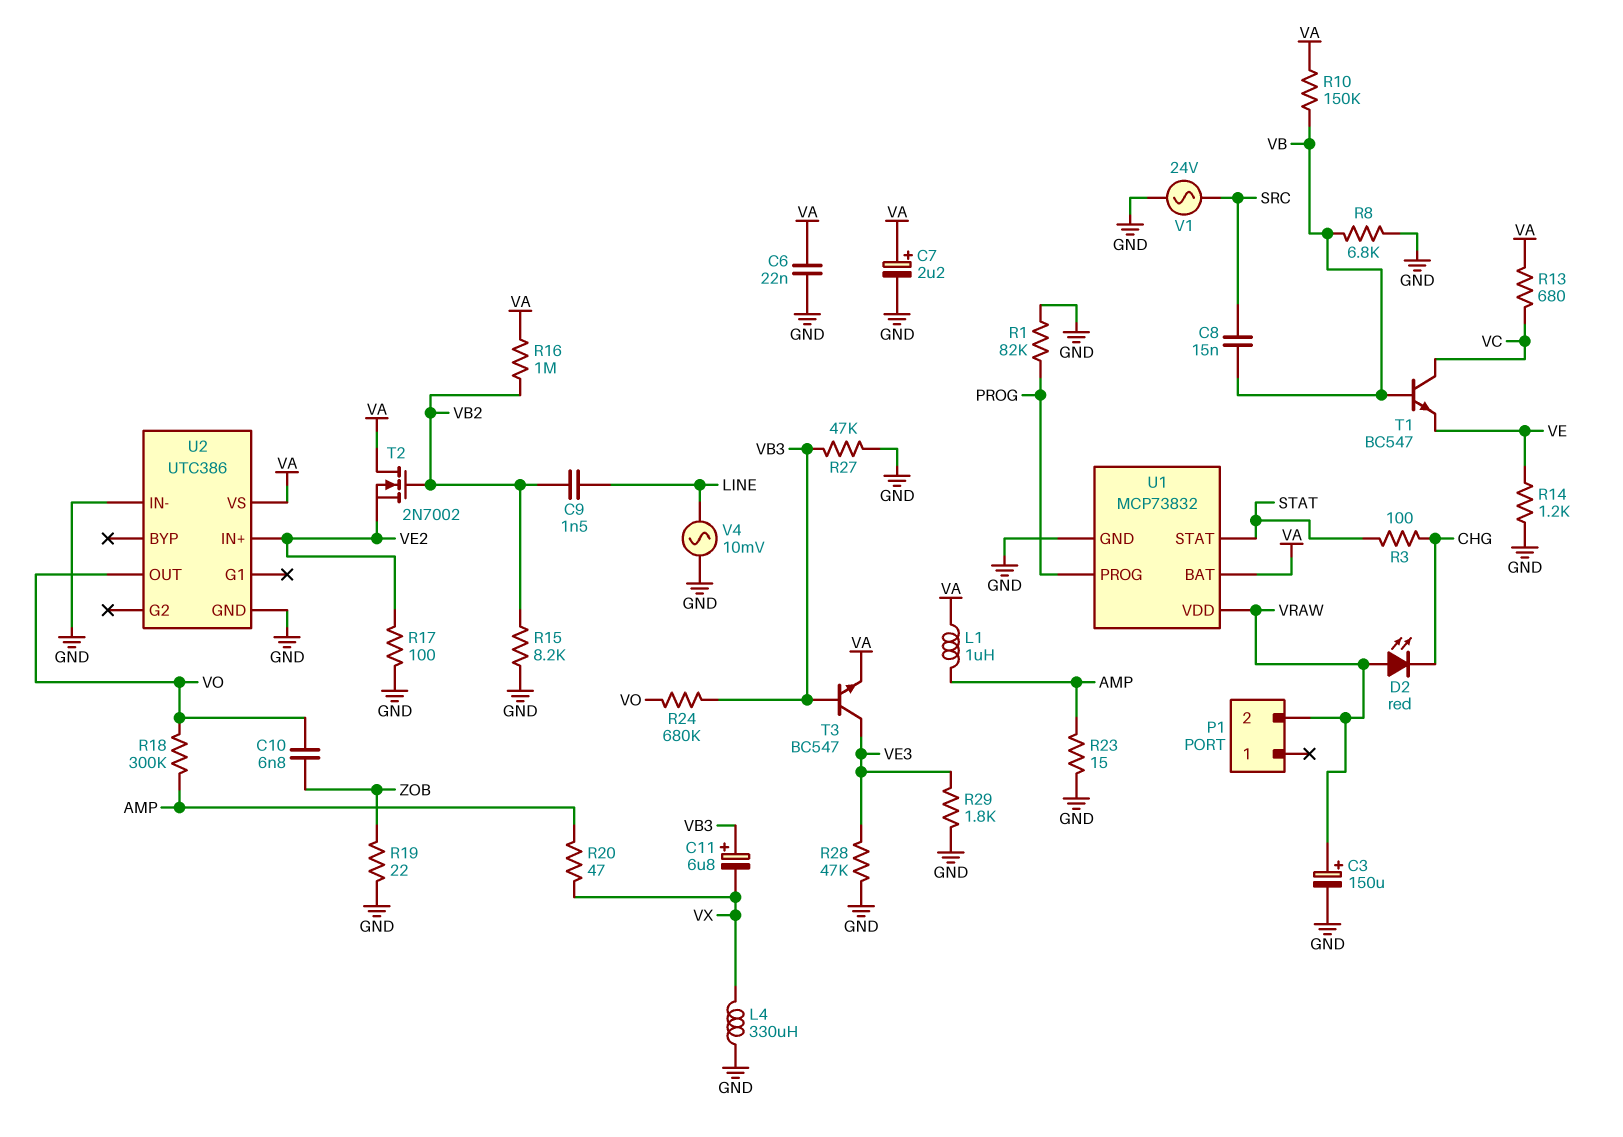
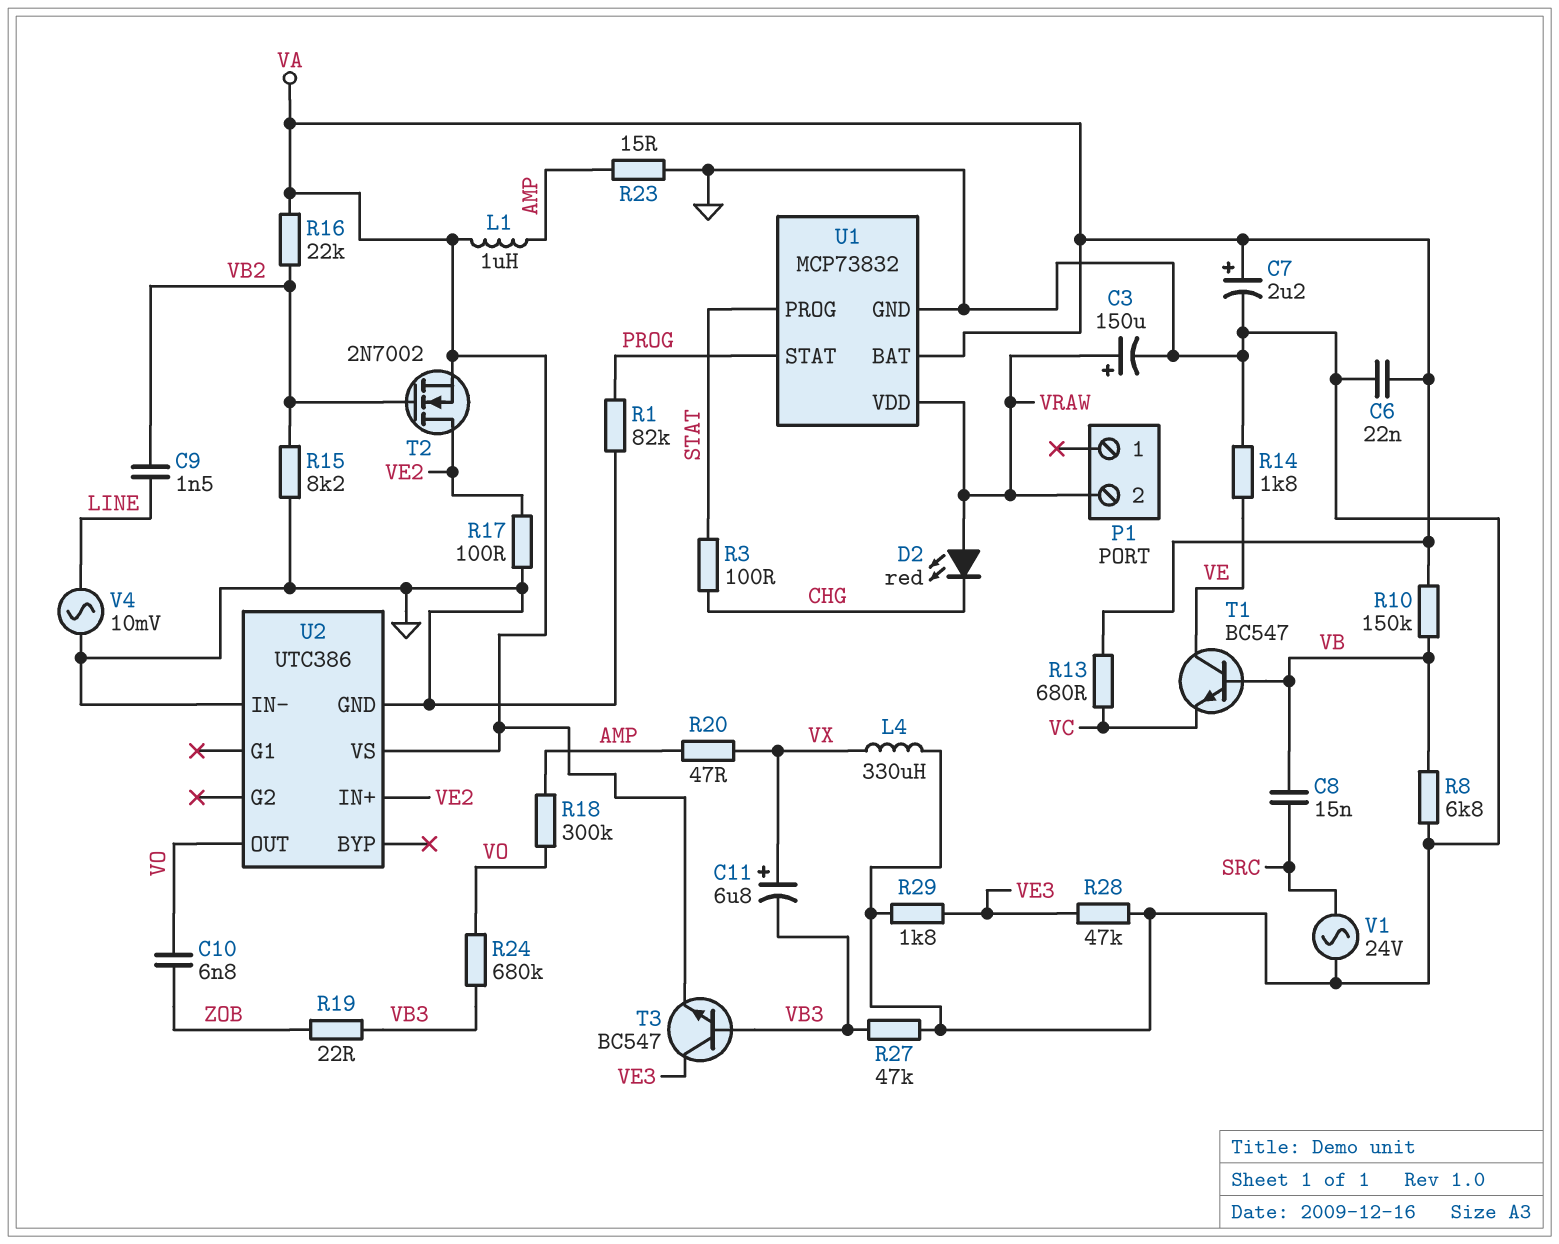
C11: 6.8uF (plus VB3, minus VX) -> 6.8uF (plus VX, minus VB3)
R14: 1.2k (GND, VE) -> 1.8k (GND, VE)
R16: 1M (VA, VB2) -> 22k (VA, VB2)
R19: 22 (GND, ZOB) -> 22 (VB3, ZOB)
T1: NPN BC547 (B VB, C VC, E VE) -> NPN BC547 (B VB, C VE, E VC)
T2: NMOS 2N7002 (G VB2, D VA, S VE2) -> NMOS 2N7002 (G VB2, D VE2, S VA)
U1 pin PROG: PROG -> STAT
U1 pin STAT: STAT -> PROG

